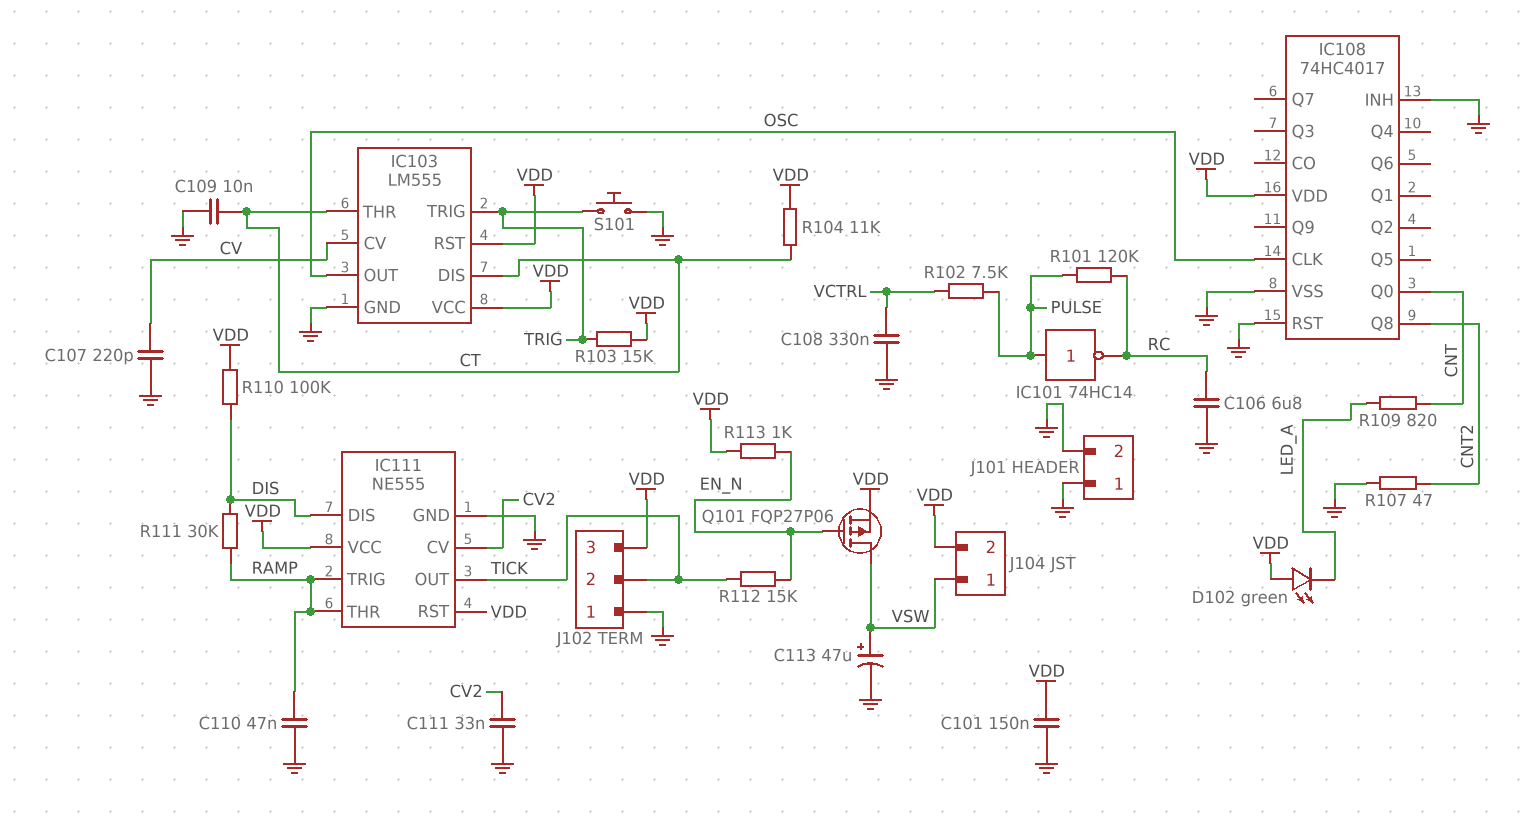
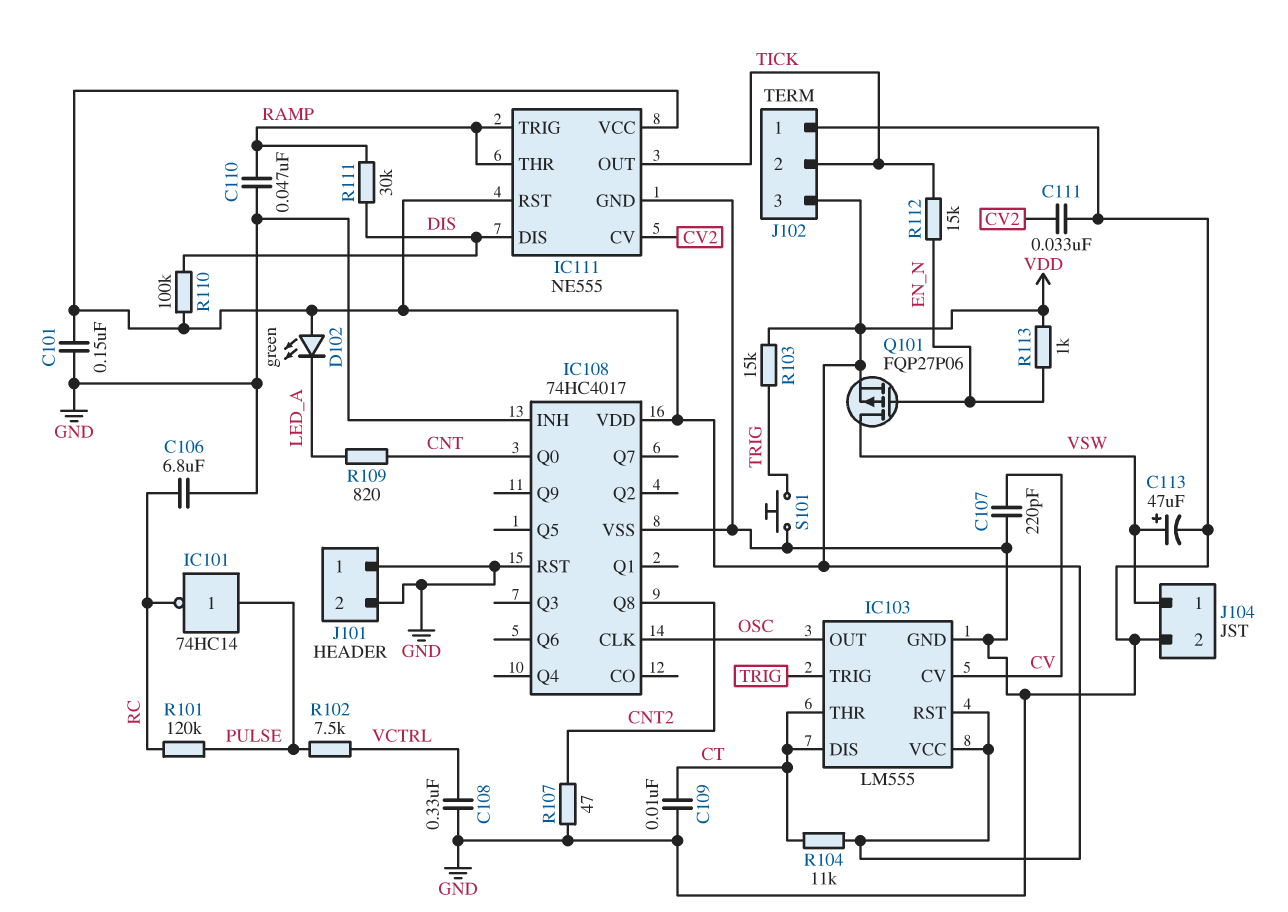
J104 pin 2: VDD -> GND

